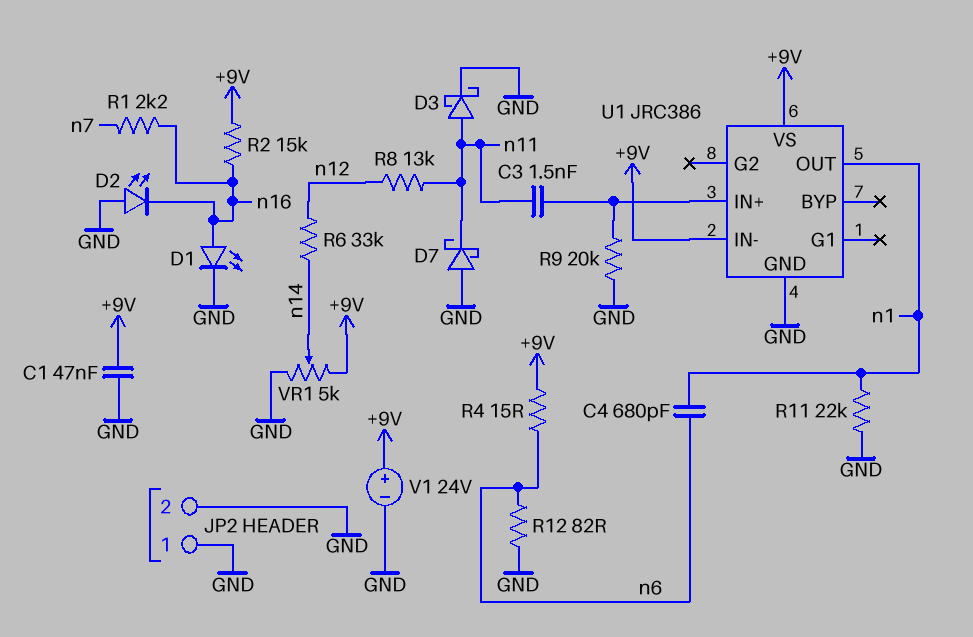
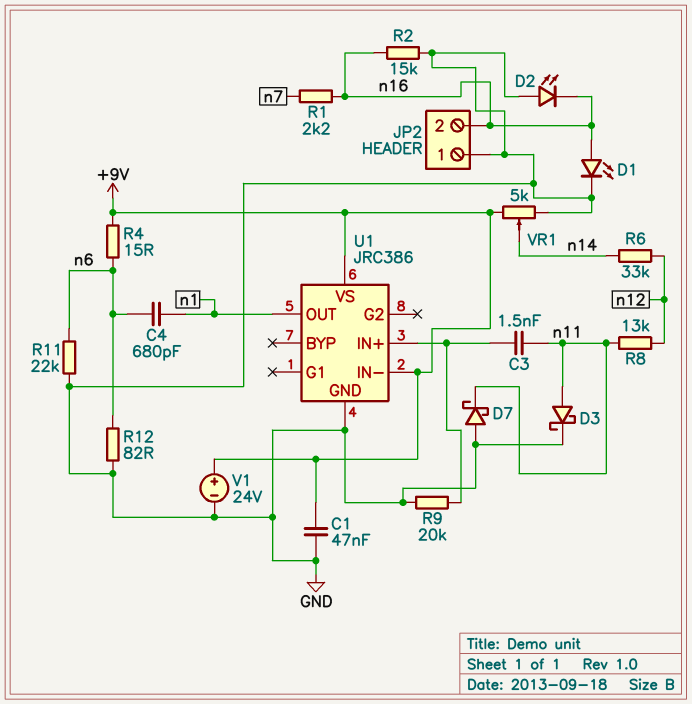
JP2 pin 2: GND -> n16
R2: 15k (+9V, n16) -> 15k (GND, n16)
R11: 22k (GND, n1) -> 22k (GND, n6)

